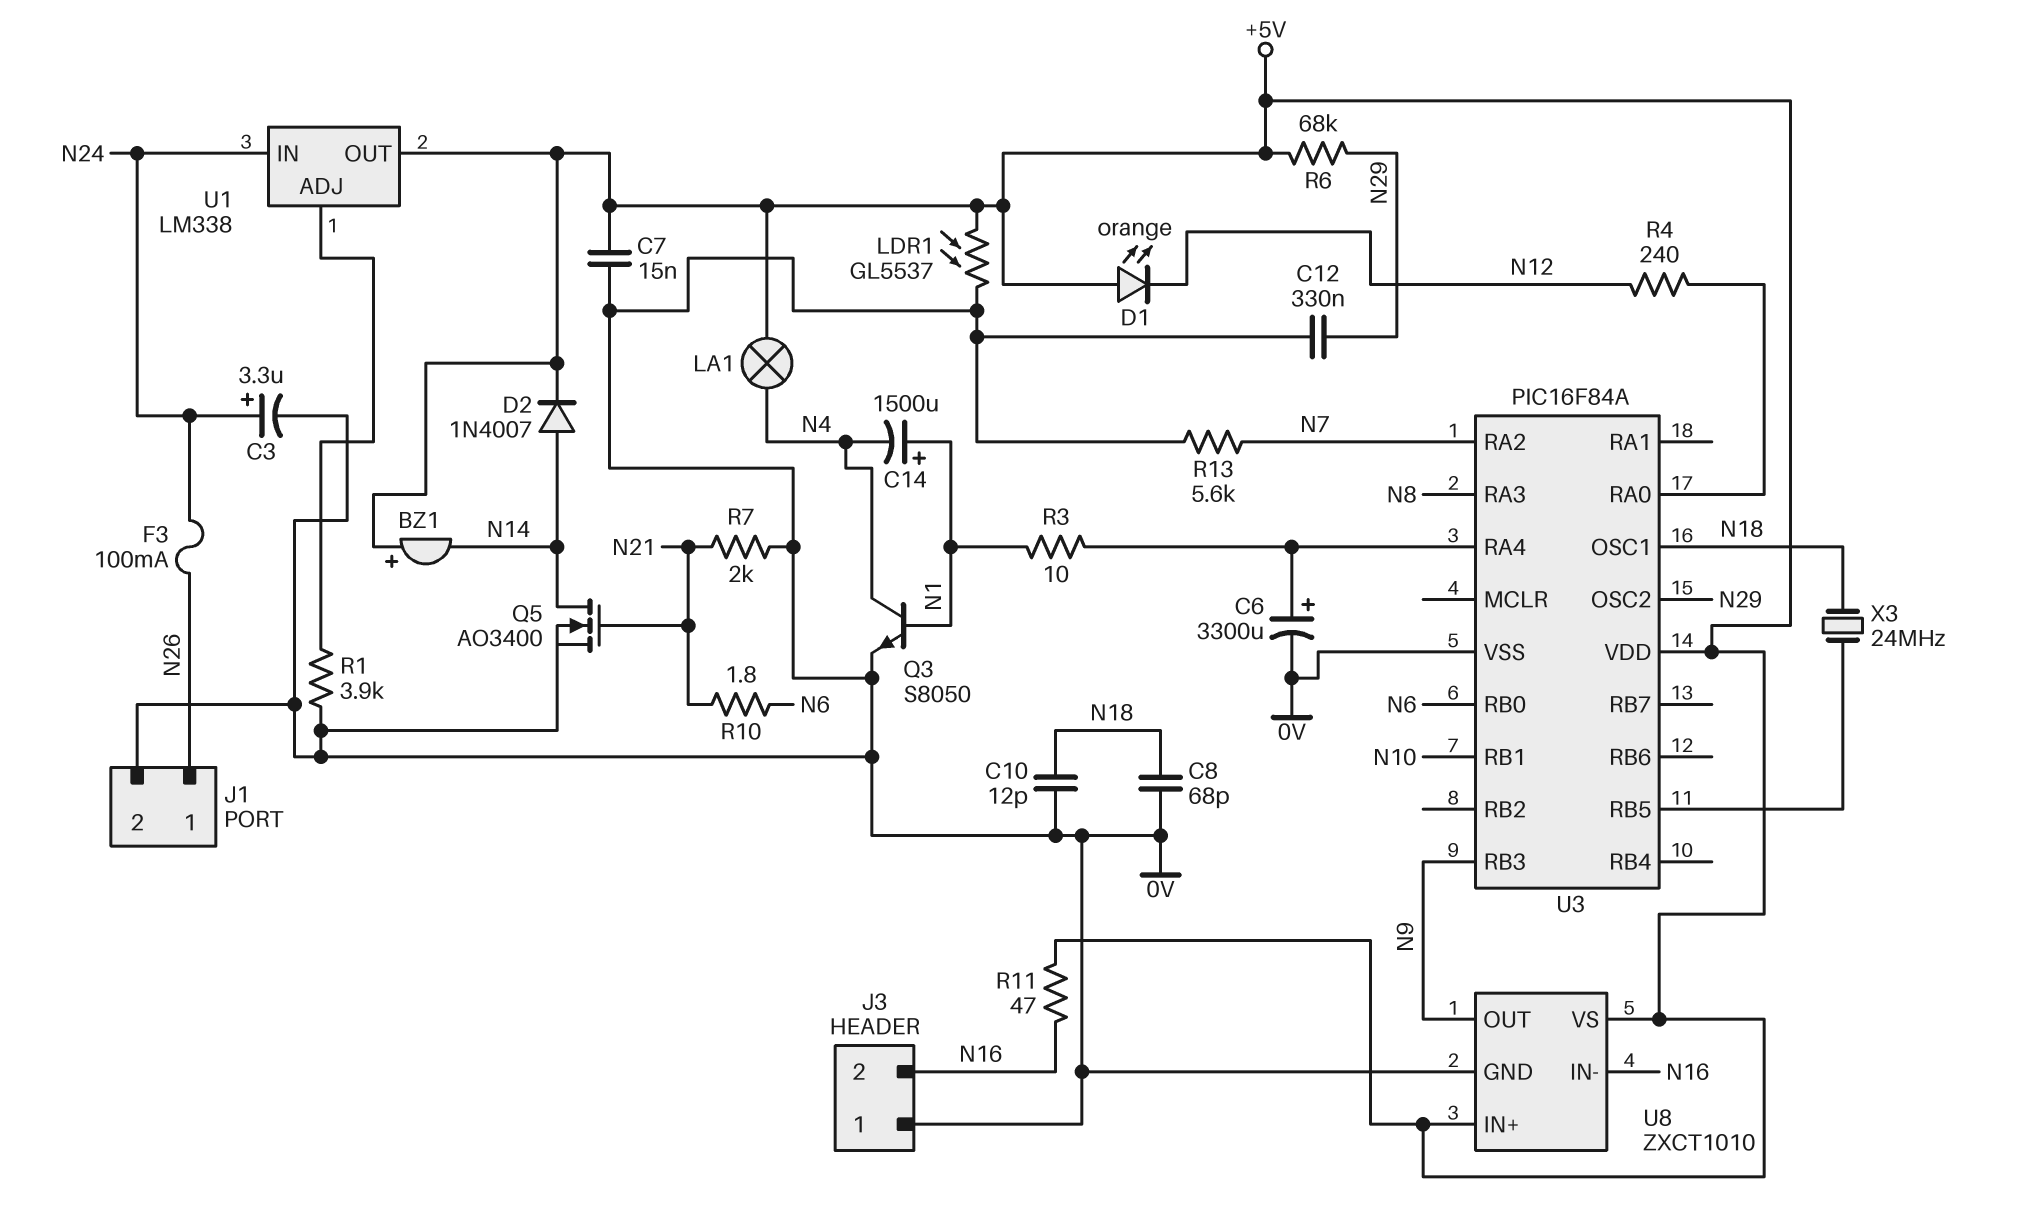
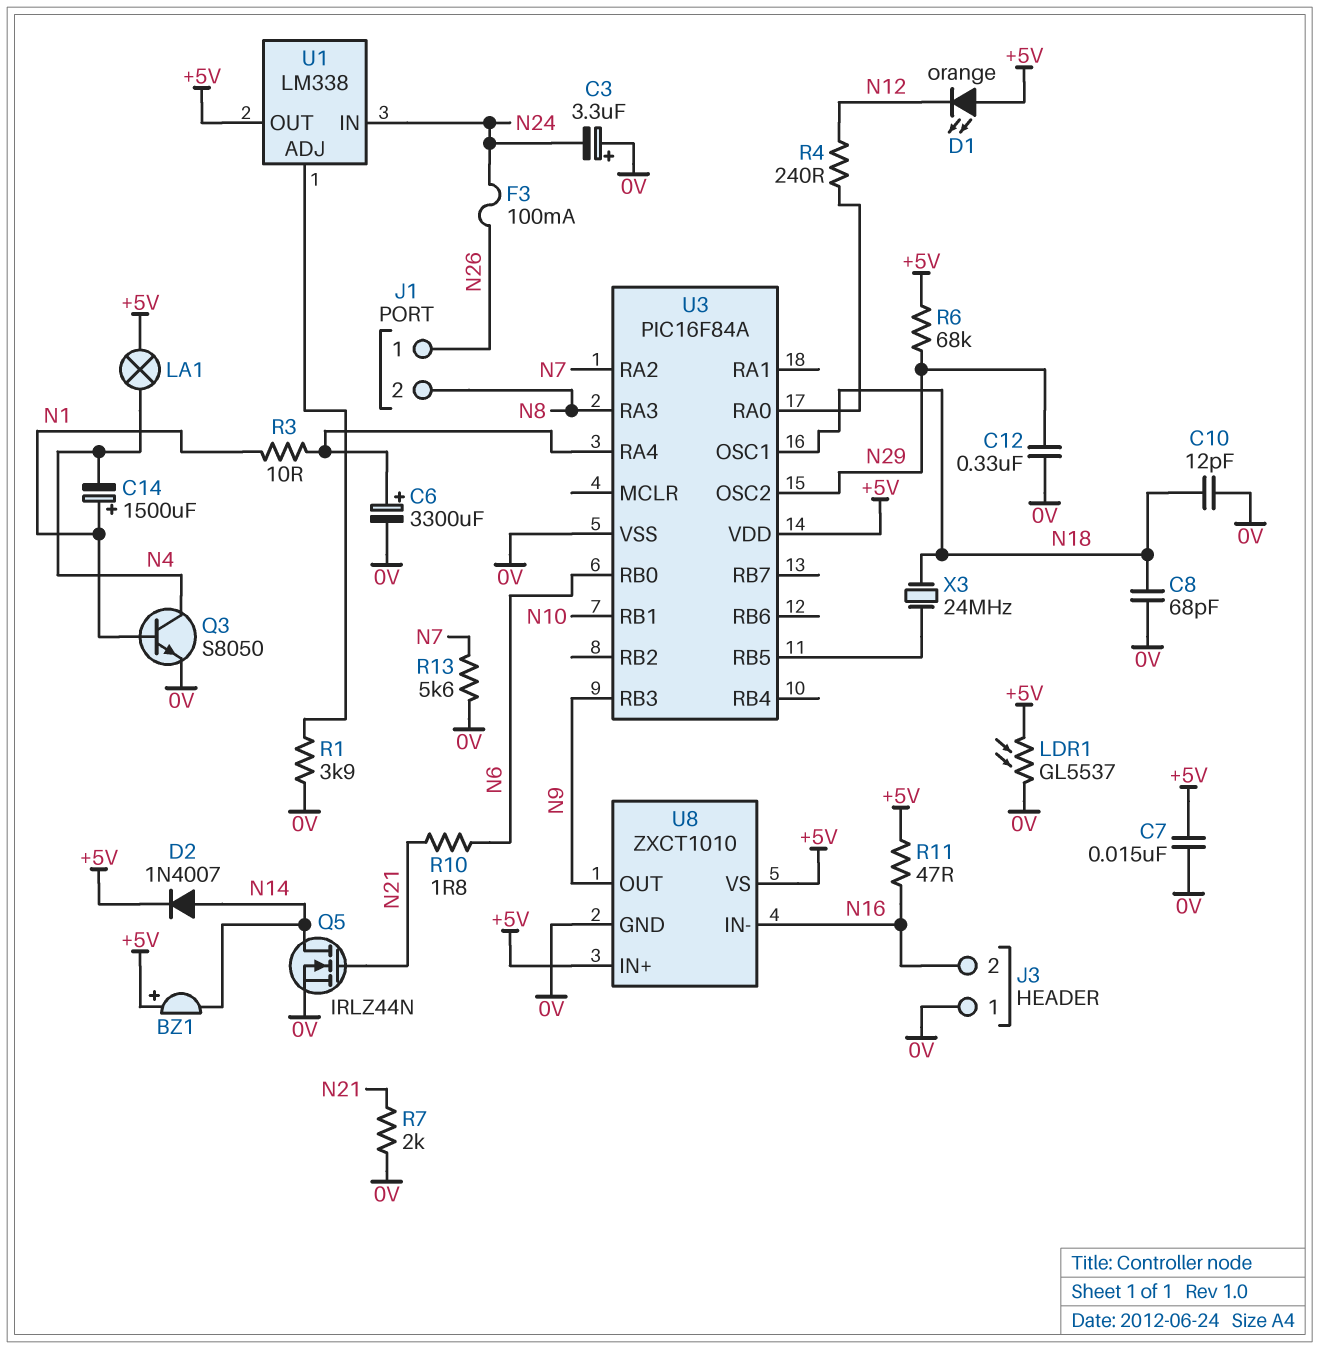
C3: 3.3uF (plus N24, minus 0V) -> 3.3uF (plus 0V, minus N24)
J1 pin 2: 0V -> N8
Q5: NMOS AO3400 (G N21, D N14, S 0V) -> NMOS IRLZ44N (G N21, D N14, S 0V)

